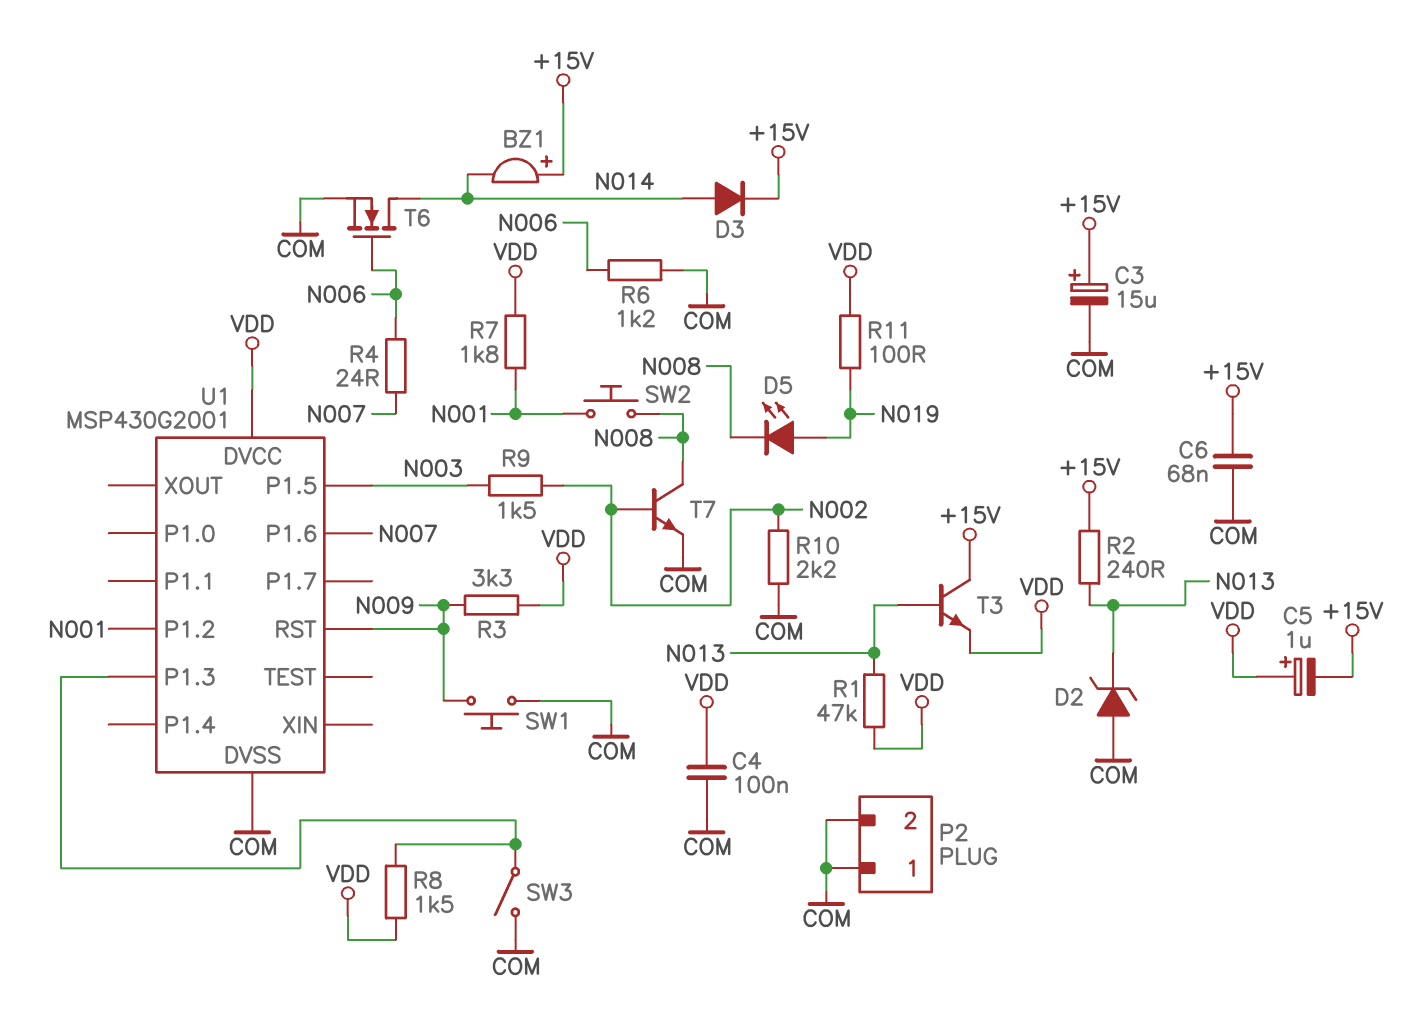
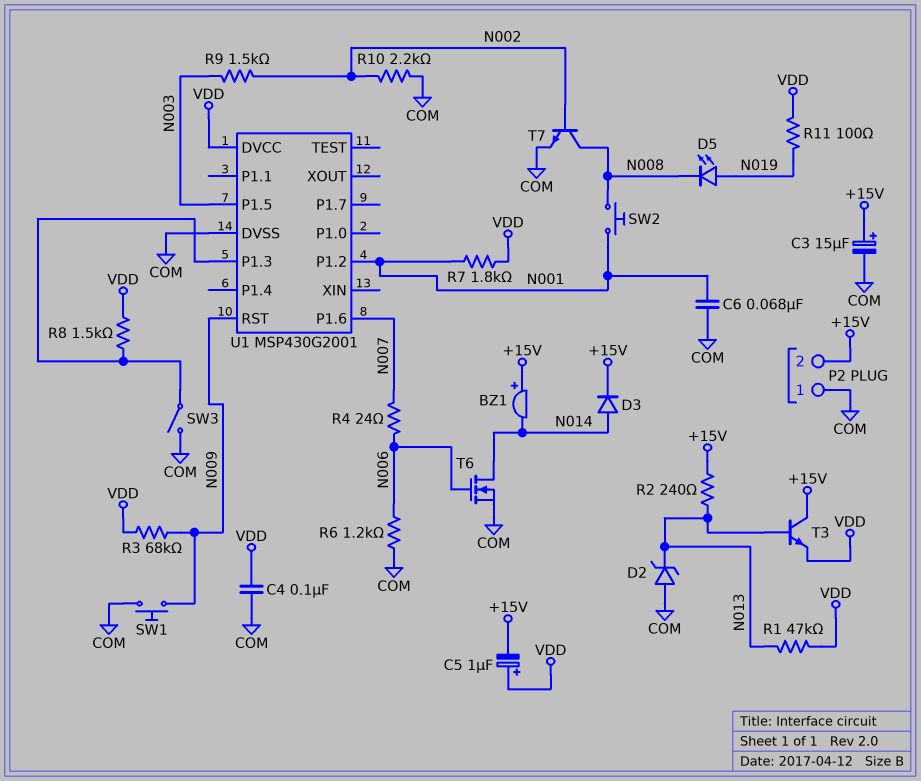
C6: 68nF (+15V, COM) -> 68nF (COM, N001)
P2 pin 2: COM -> +15V
R3: 3.3k (N009, VDD) -> 68k (N009, VDD)

